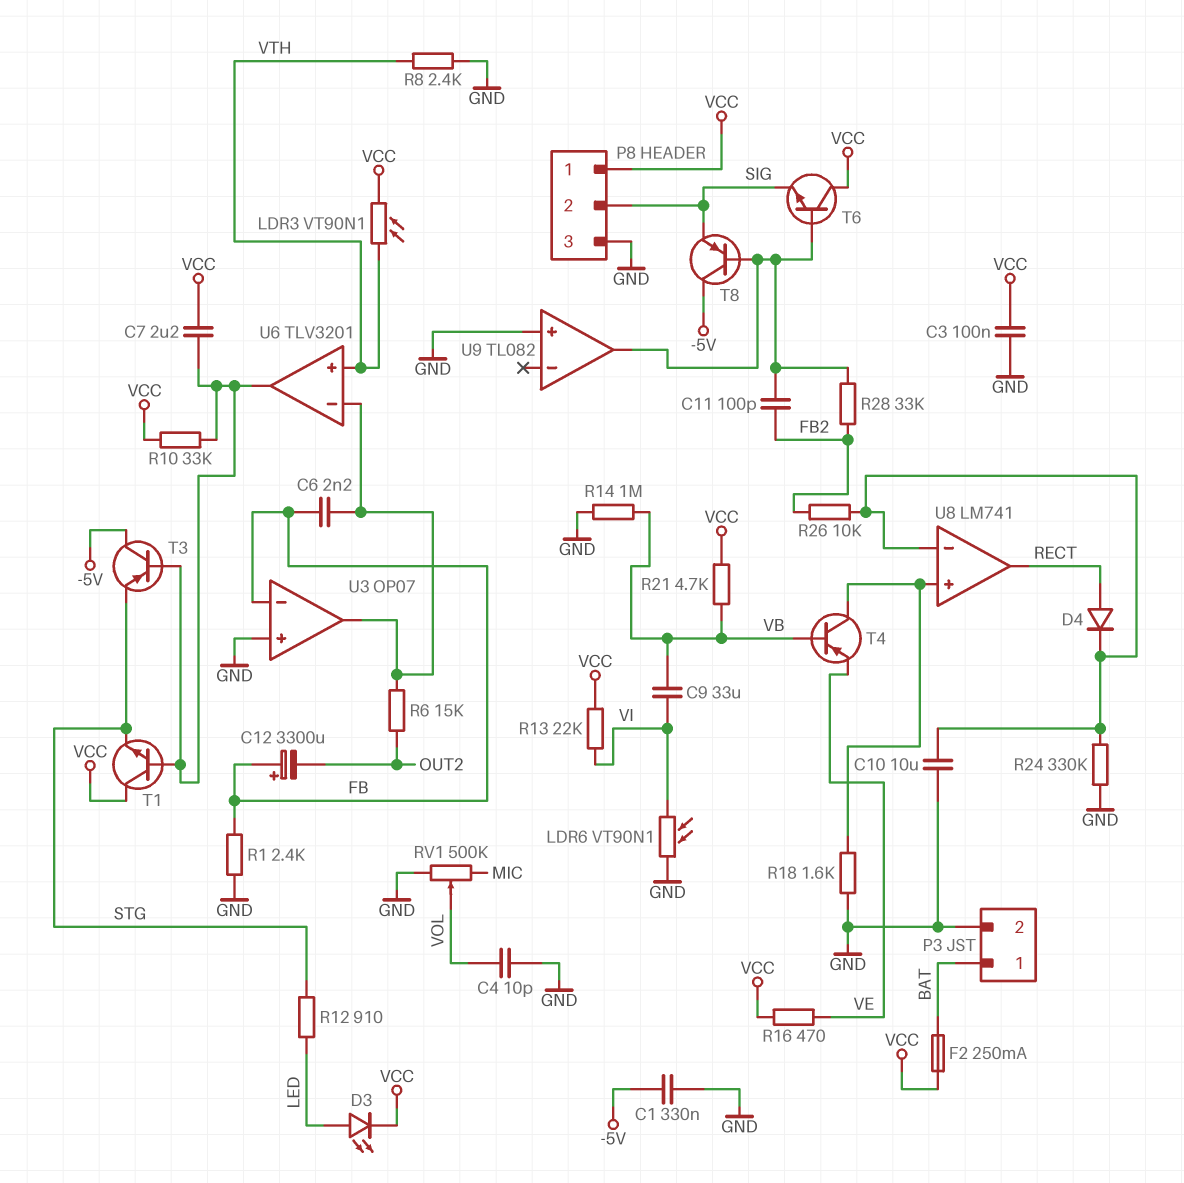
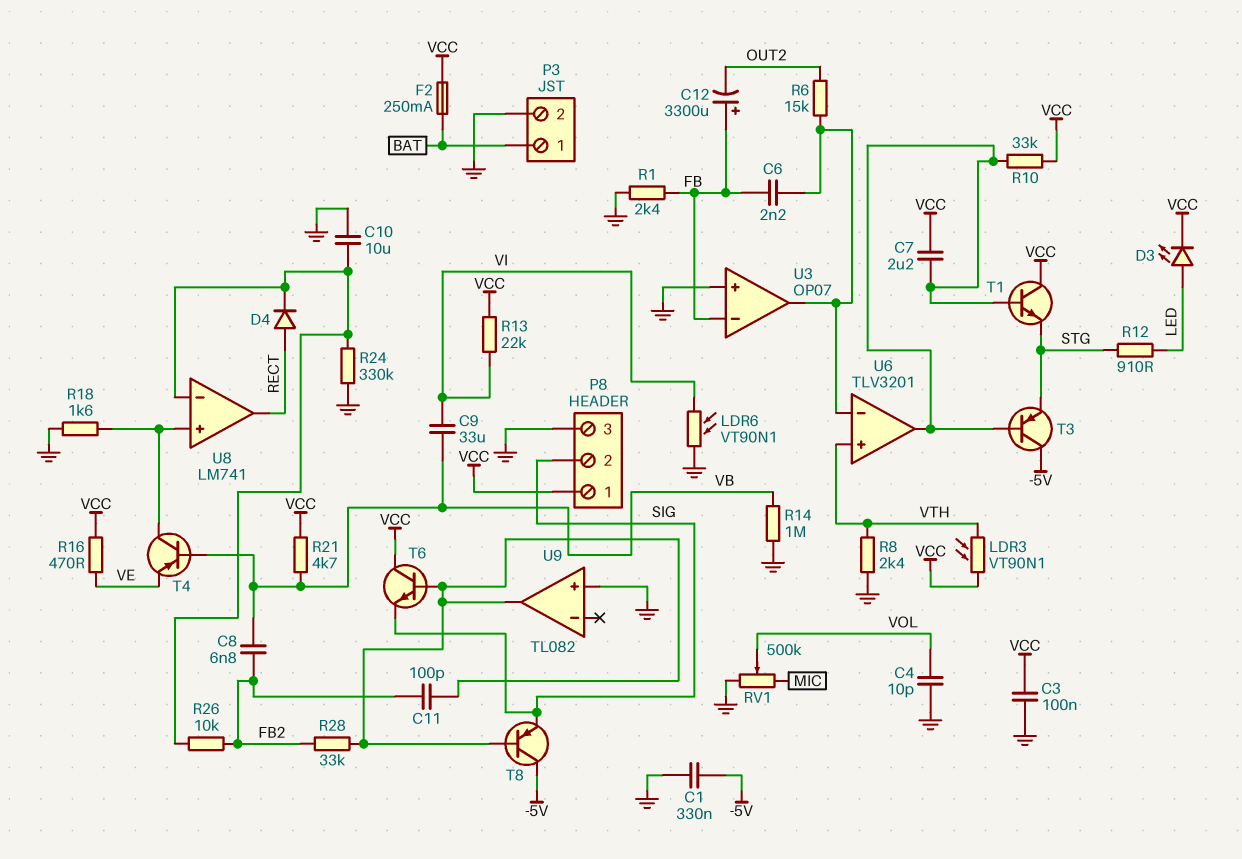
C8: none -> 6.8nF (FB2, VB)

